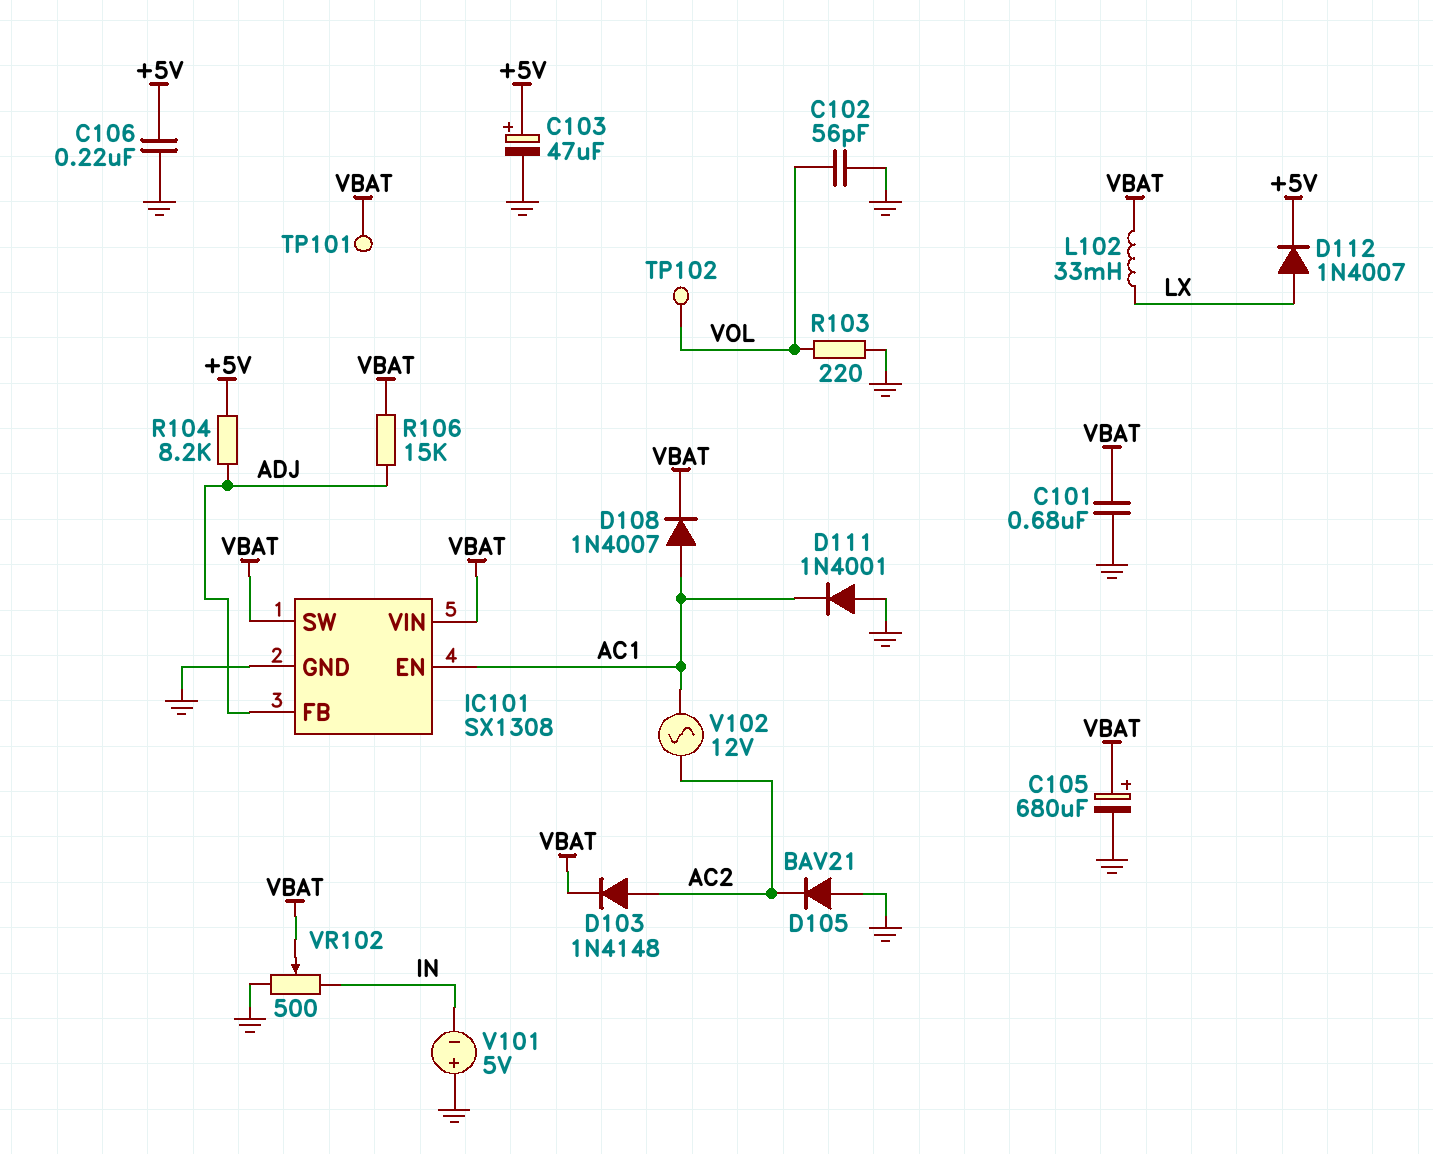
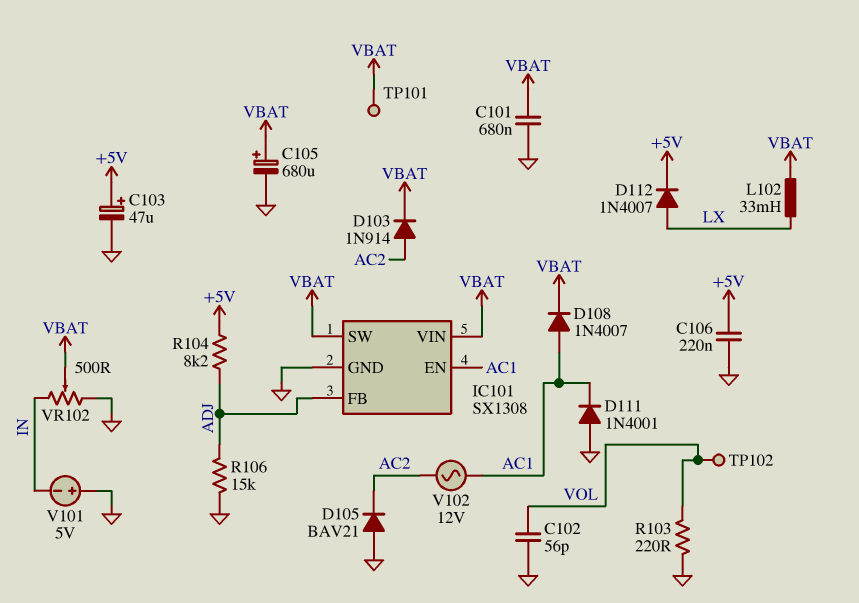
D103: diode 1N4148 (A AC2, K VBAT) -> diode 1N914 (A AC2, K VBAT)
R106: 15k (ADJ, VBAT) -> 15k (ADJ, GND)

